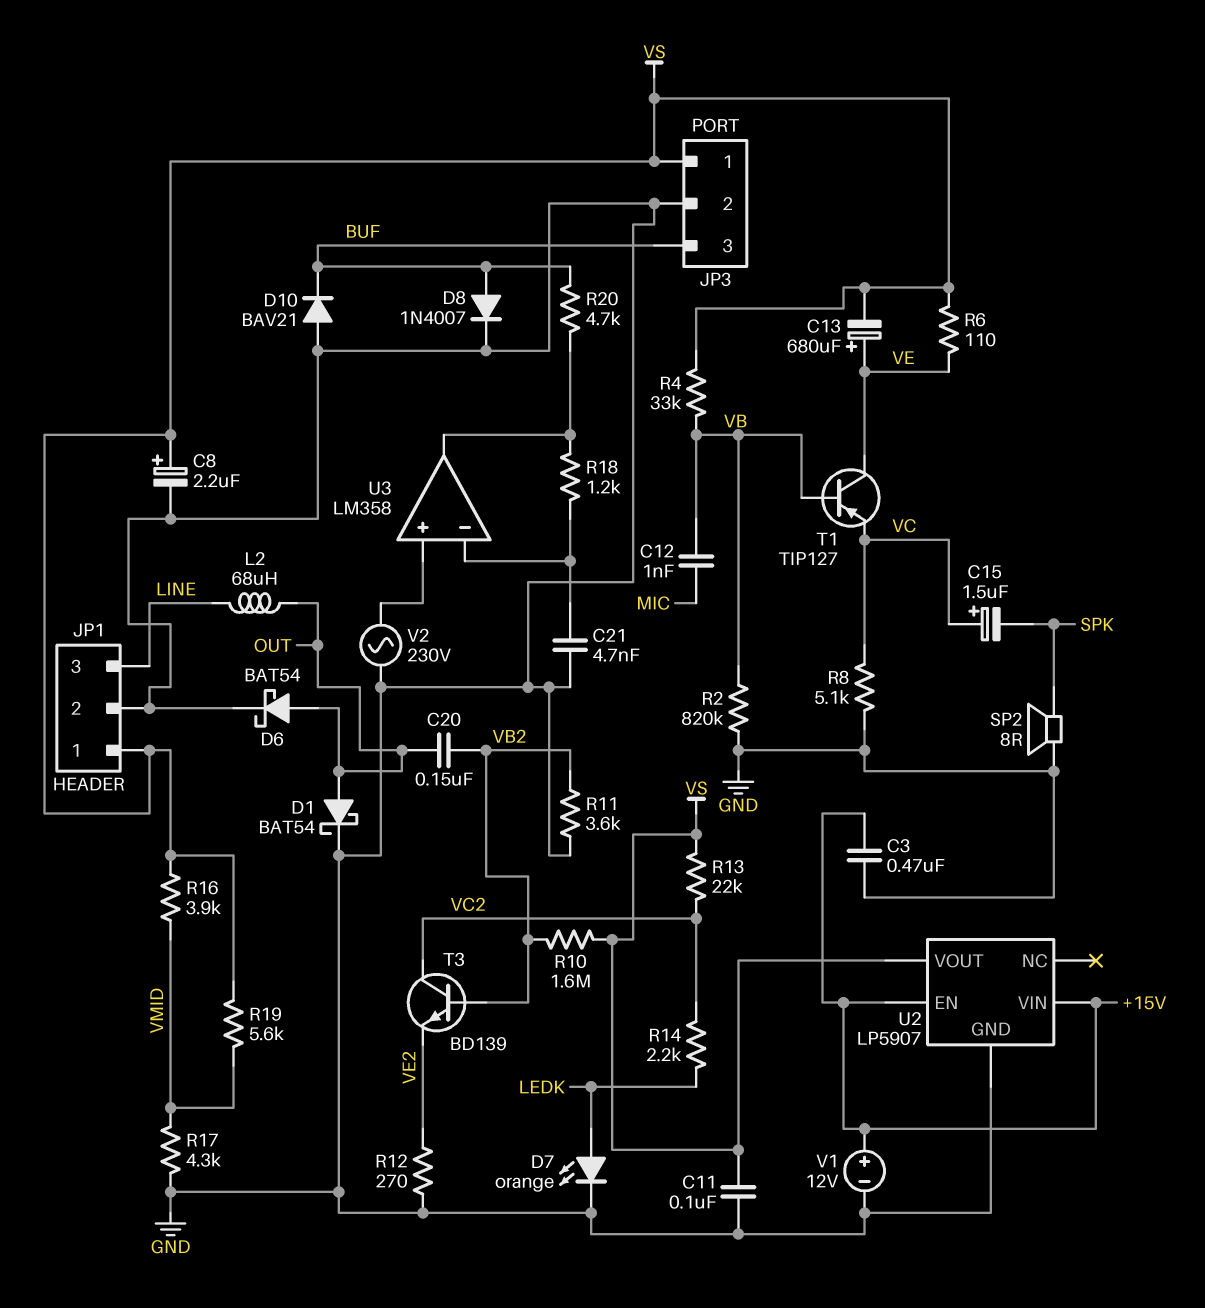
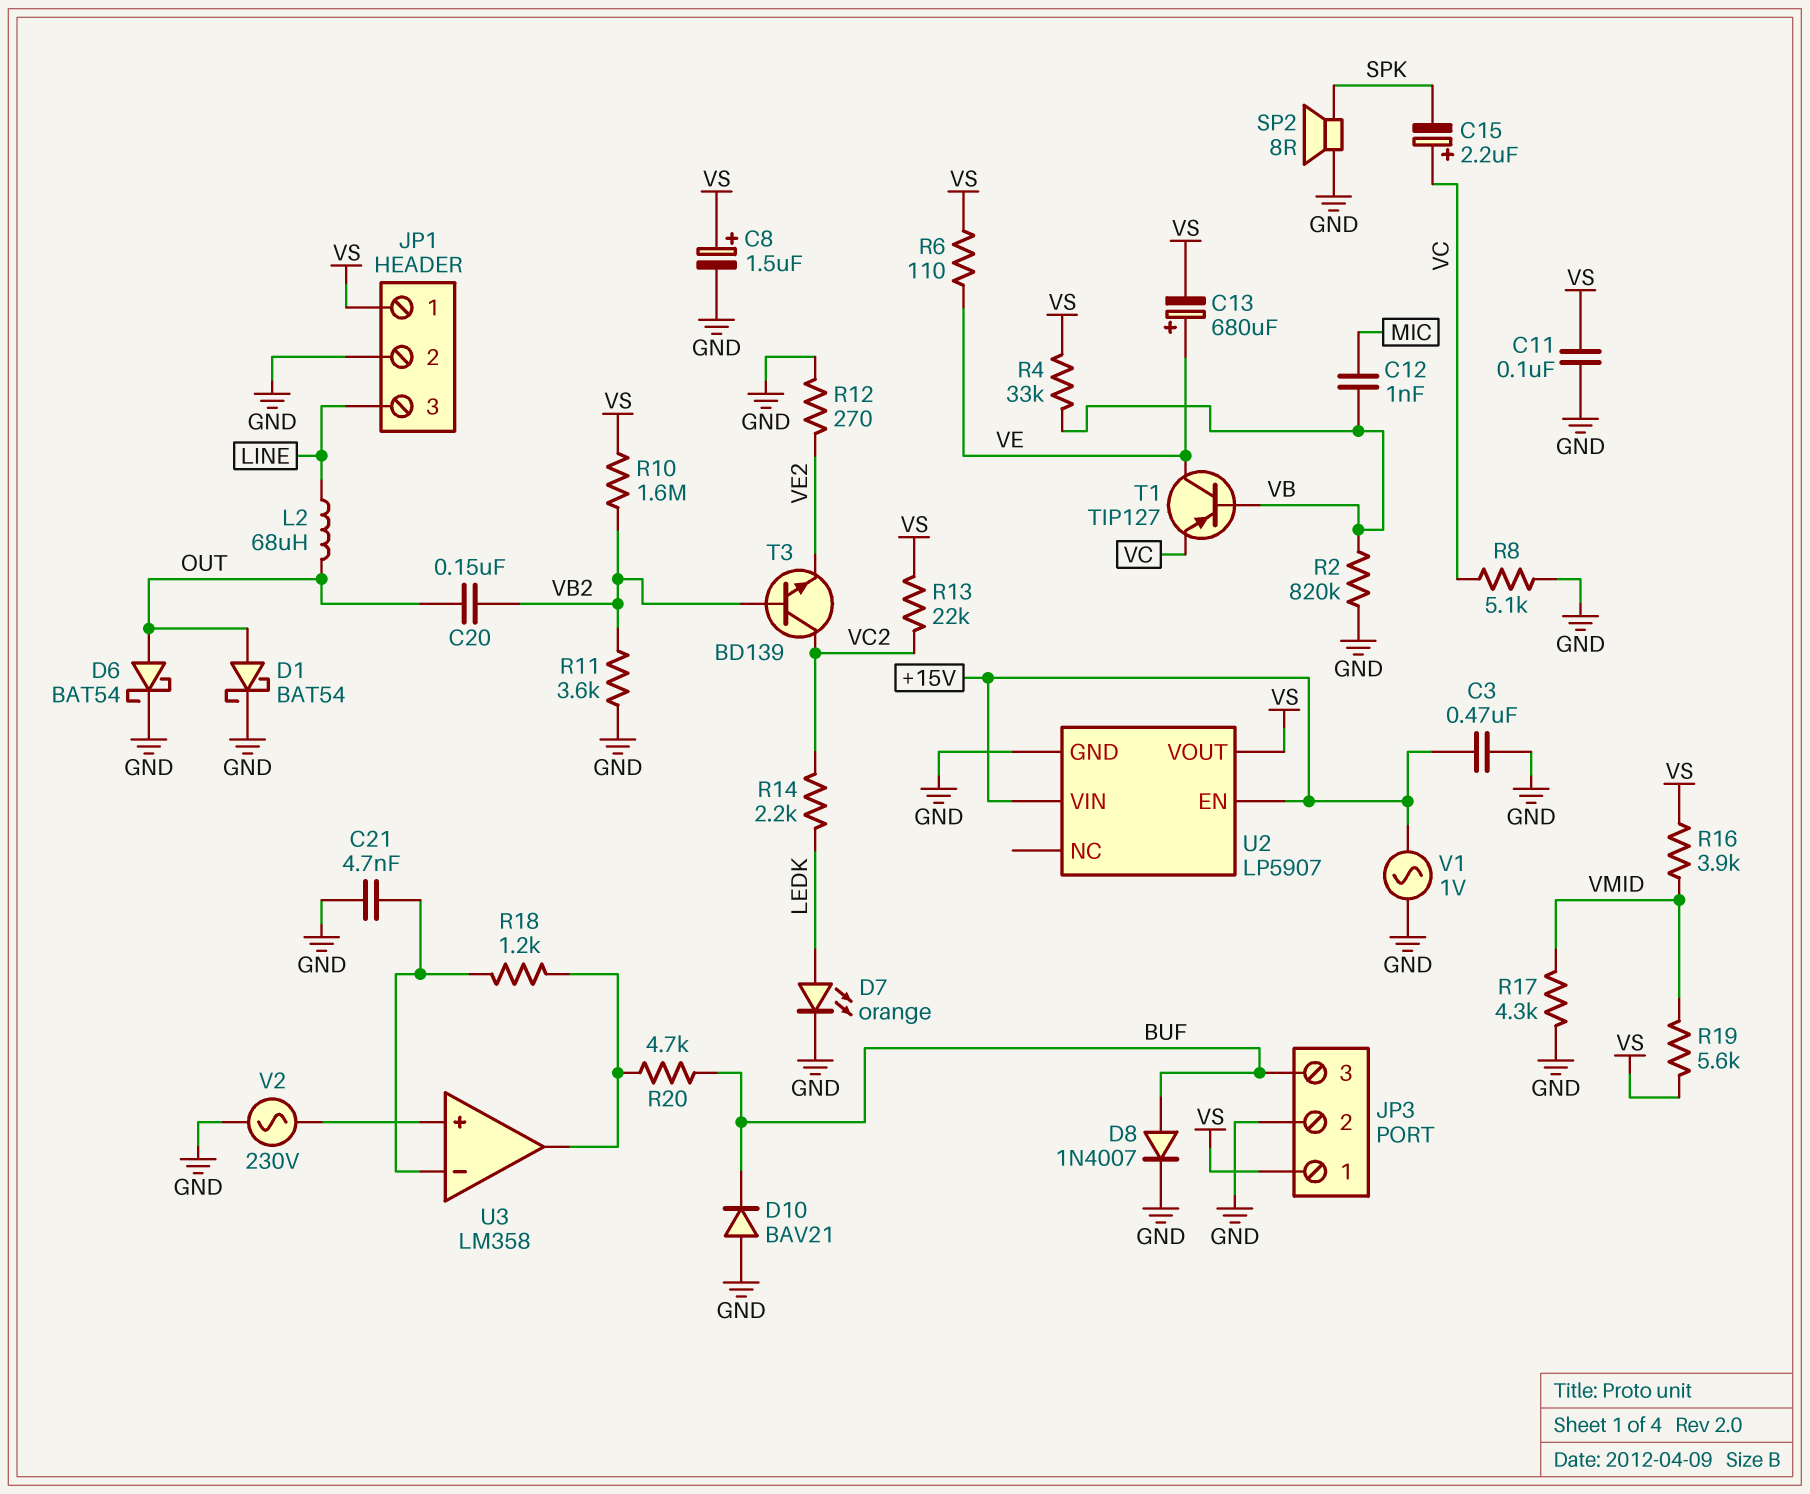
C8: 2.2uF (plus VS, minus GND) -> 1.5uF (plus VS, minus GND)
C15: 1.5uF (plus VC, minus SPK) -> 2.2uF (plus VC, minus SPK)
V1: 12V (plus +15V, minus GND) -> AC 1V (+15V, GND)

